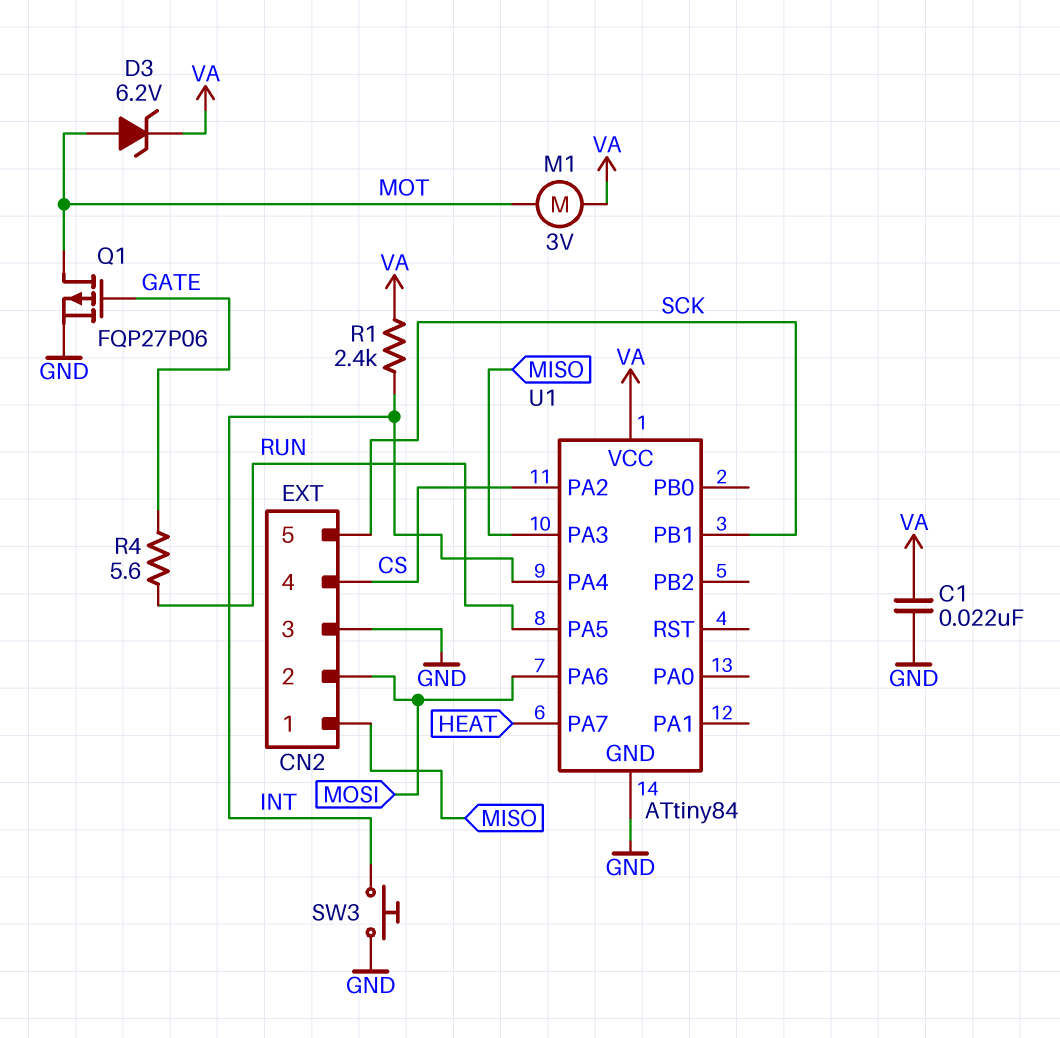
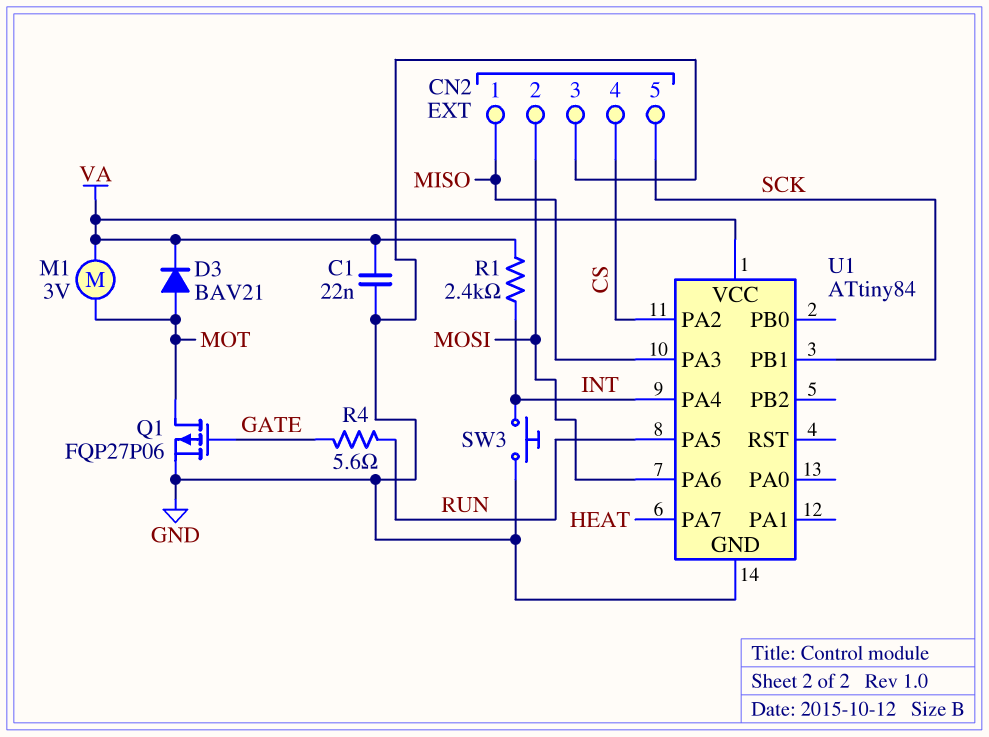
D3: zener 6.2V (A MOT, K VA) -> diode BAV21 (A MOT, K VA)

